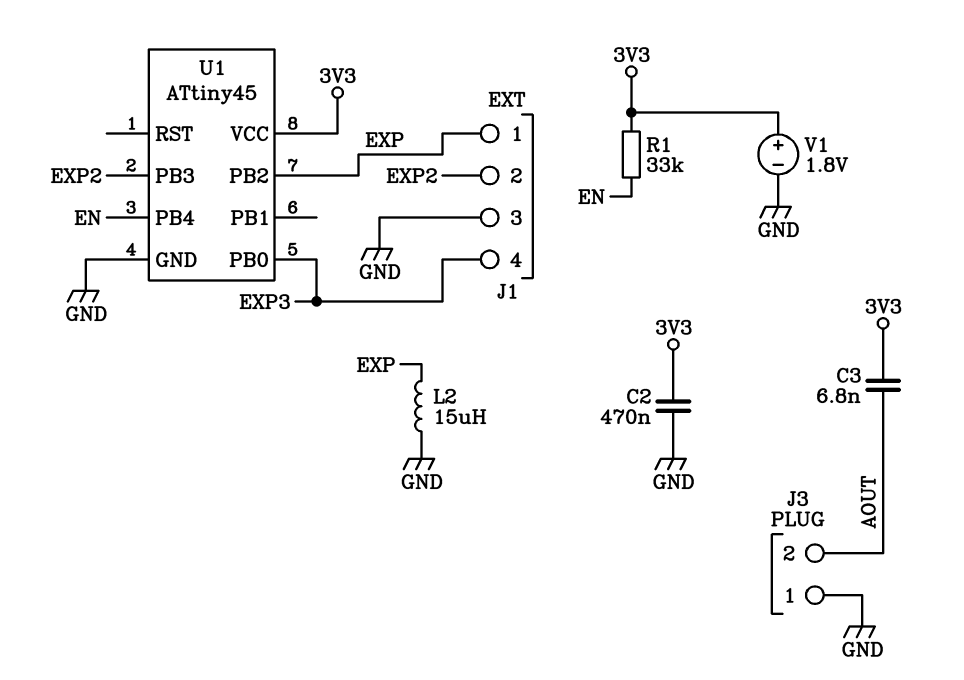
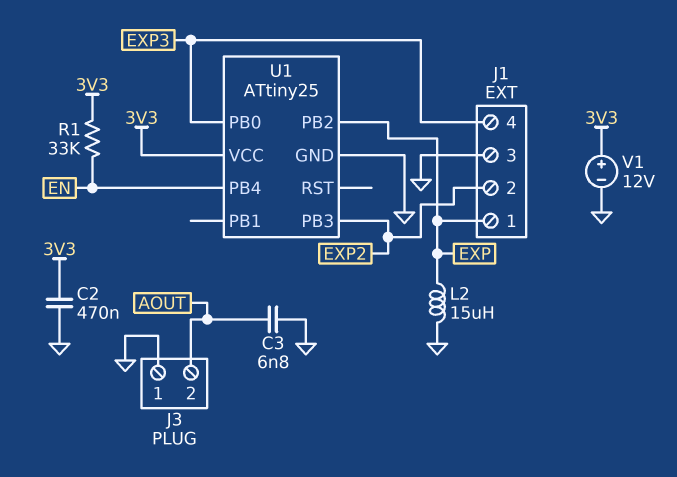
C3: 6.8nF (3V3, AOUT) -> 6.8nF (AOUT, GND)
U1: ATtiny45 -> ATtiny25
V1: 1.8V (plus 3V3, minus GND) -> 12V (plus 3V3, minus GND)

